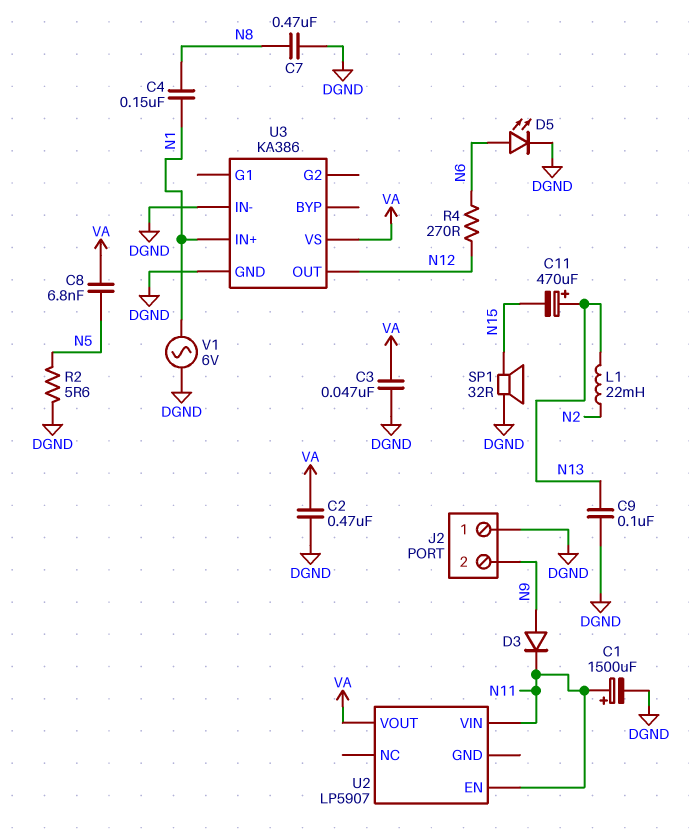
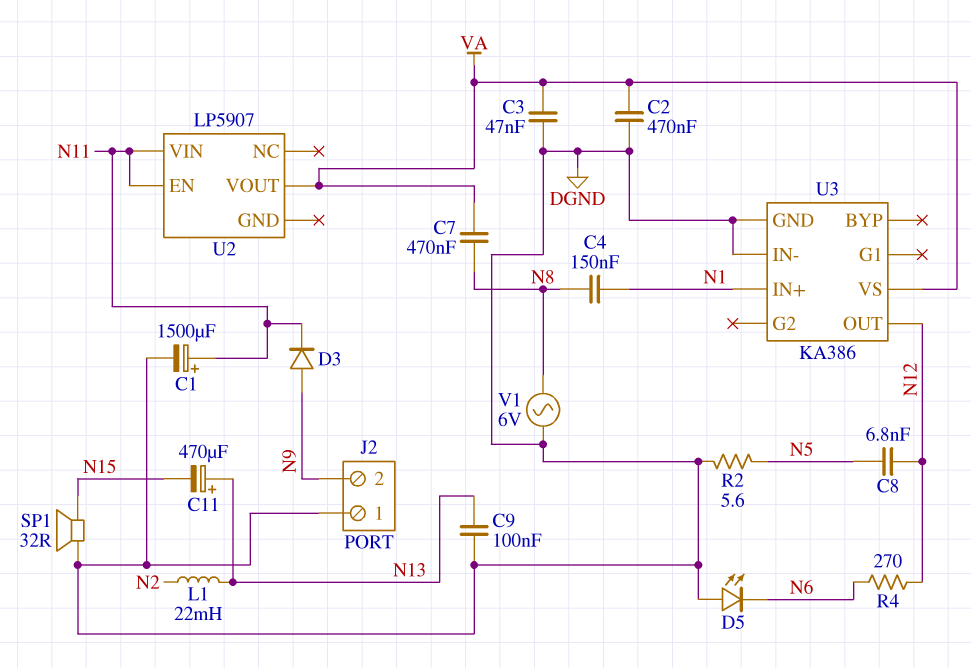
C7: 470nF (DGND, N8) -> 470nF (N8, VA)
C8: 6.8nF (N5, VA) -> 6.8nF (N5, N12)
D5: LED (A N6, K DGND) -> LED (A DGND, K N6)
V1: AC 6V (DGND, N1) -> AC 6V (DGND, N8)

